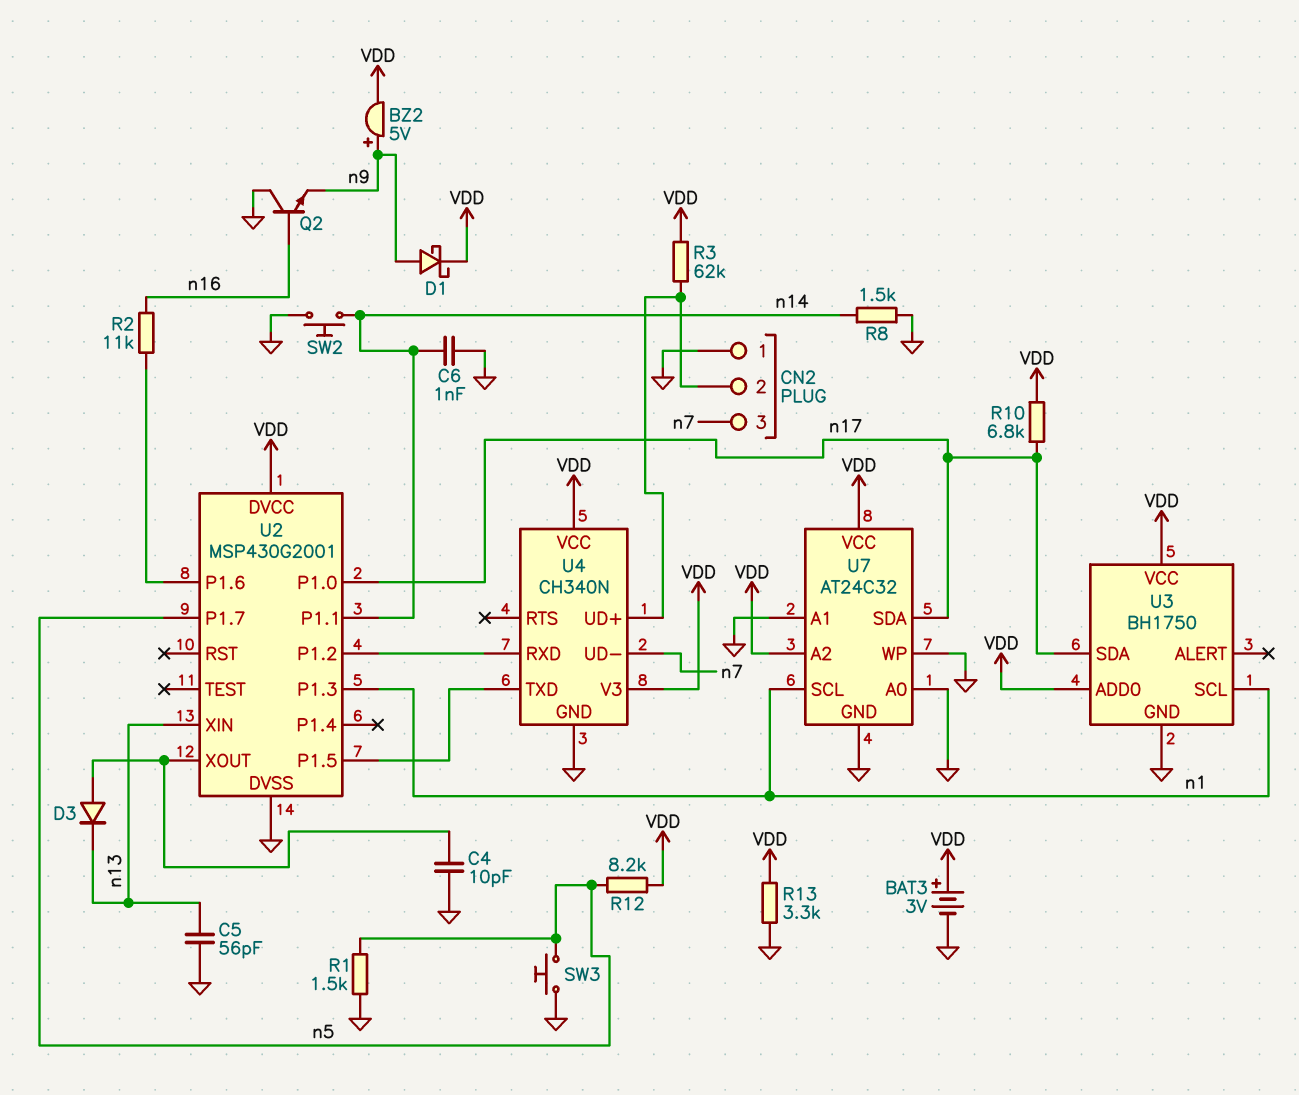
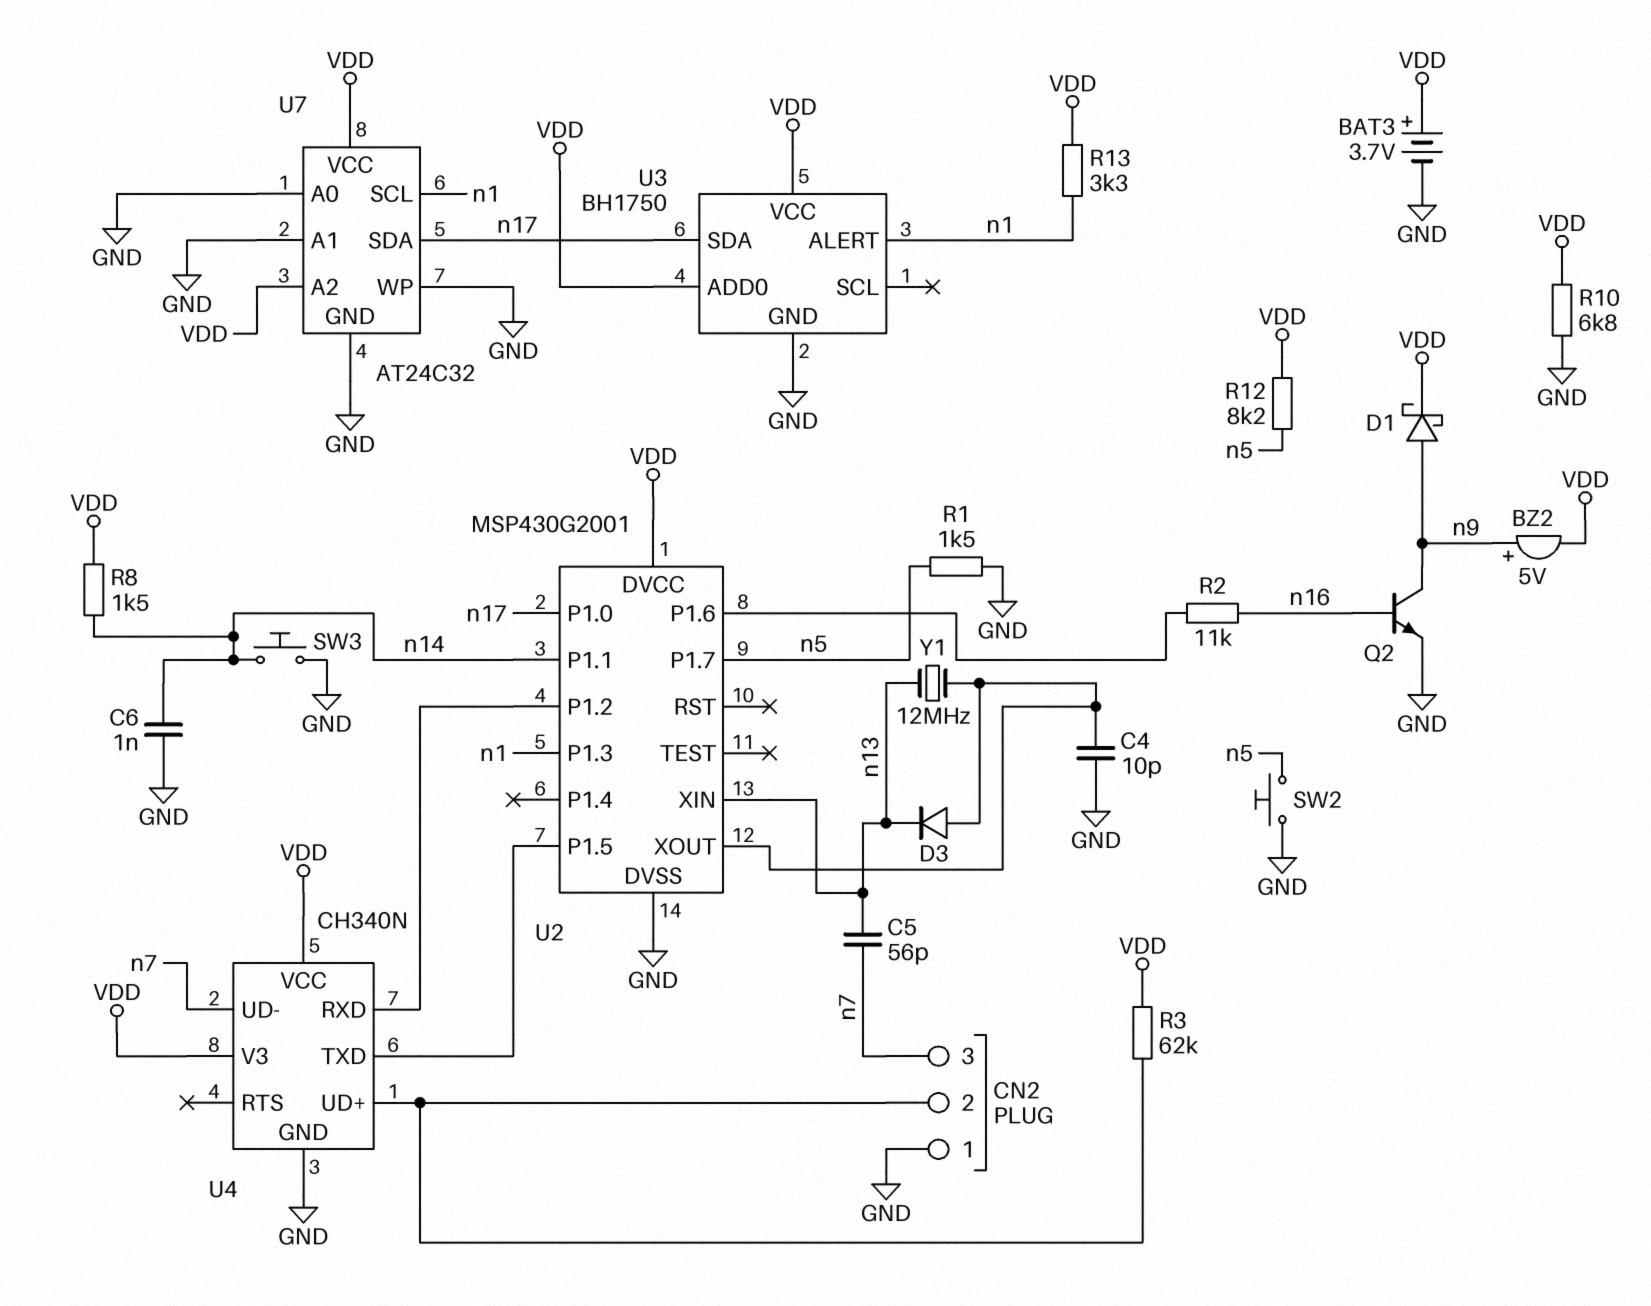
BAT3: 3V (plus VDD, minus GND) -> 3.7V (plus VDD, minus GND)
C5: 56pF (GND, n13) -> 56pF (n7, n13)
Q2: NPN (B n16, C GND, E n9) -> NPN (B n16, C n9, E GND)
R8: 1.5k (GND, n14) -> 1.5k (VDD, n14)
R10: 6.8k (VDD, n17) -> 6.8k (GND, VDD)
R13: 3.3k (GND, VDD) -> 3.3k (VDD, n1)
SW2: button (GND, n14) -> button (GND, n5)
SW3: button (GND, n5) -> button (GND, n14)
U3 pin ALERT: none -> n1
U3 pin SCL: n1 -> none
Y1: none -> 12MHz (U2/XOUT, n13)

